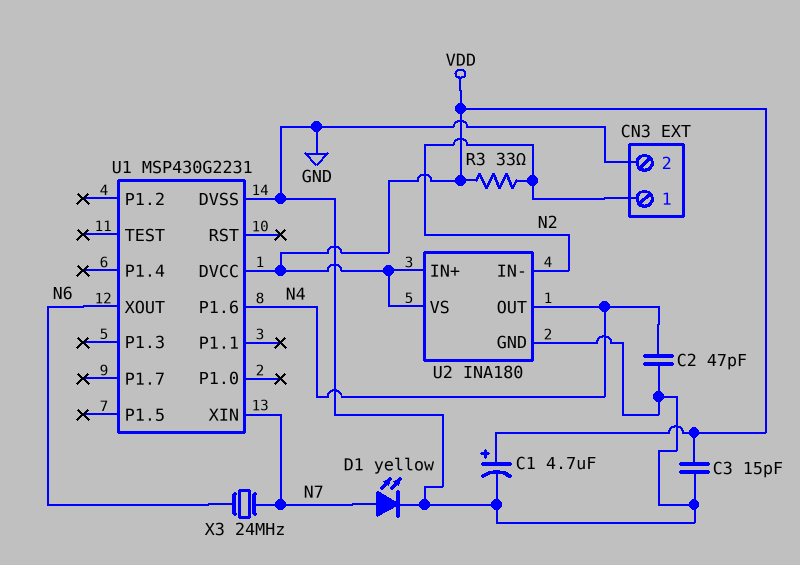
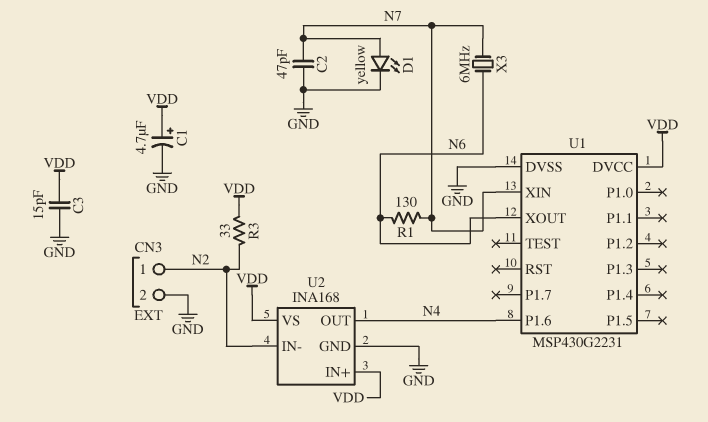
C2: 47pF (GND, N4) -> 47pF (GND, N7)
R1: none -> 130 (N6, N7)
U2: INA180 -> INA168
X3: 24MHz (N6, N7) -> 6MHz (N6, N7)

